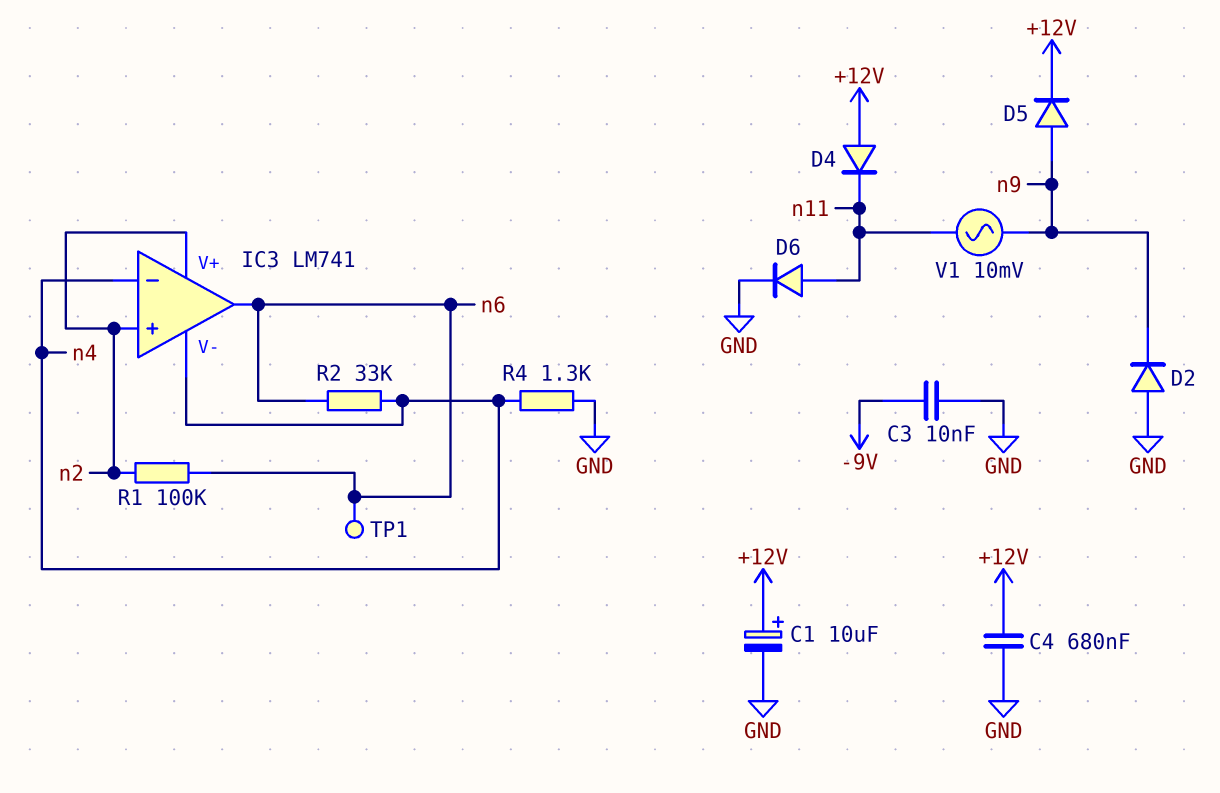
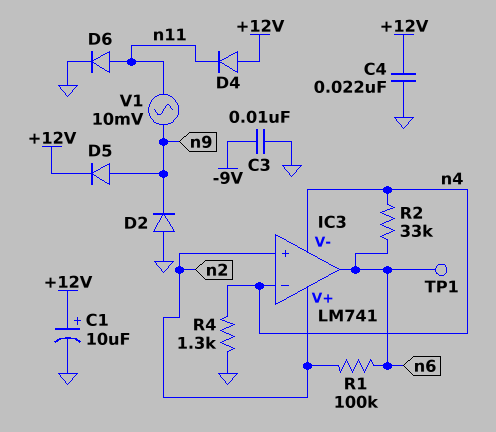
C4: 680nF (+12V, GND) -> 22nF (+12V, GND)

